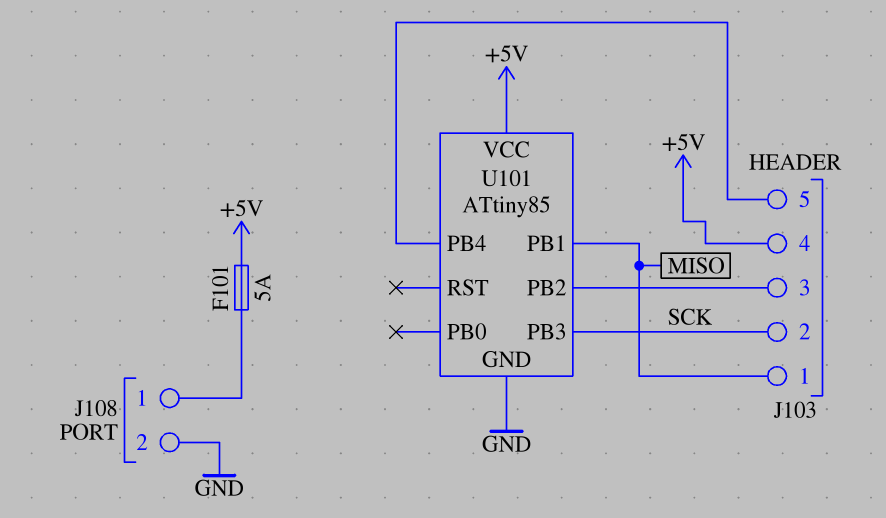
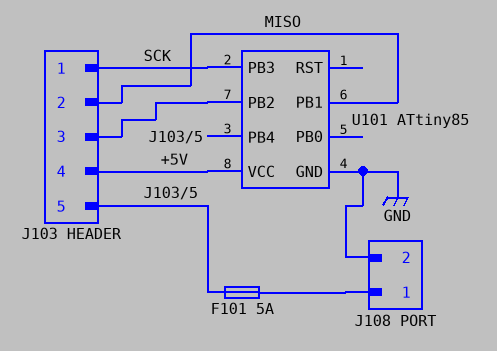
F101: 5A (+5V, J108/1) -> 5A (J103/5, J108/1)
J103 pin 1: MISO -> SCK
J103 pin 2: SCK -> MISO

